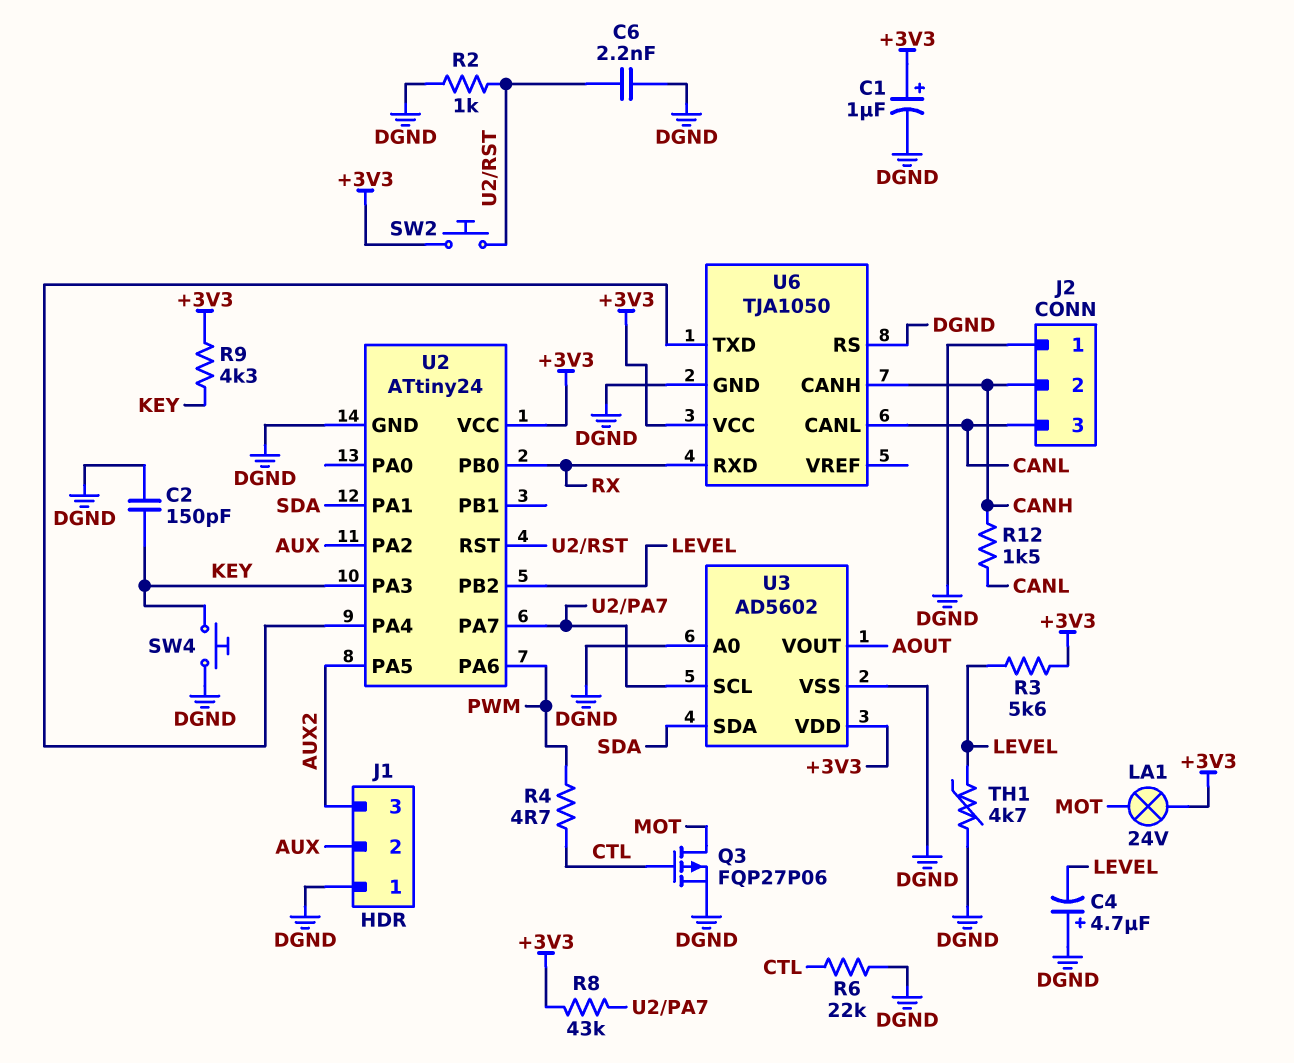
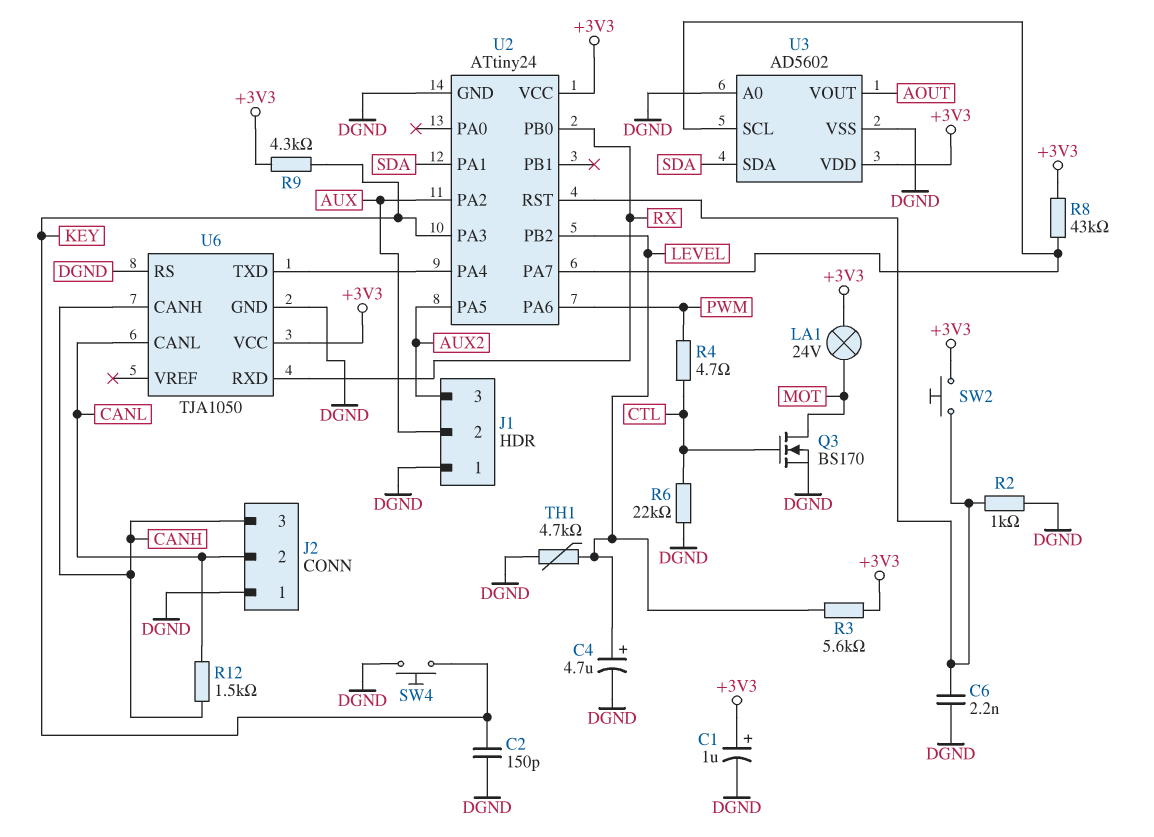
C4: 4.7uF (plus DGND, minus LEVEL) -> 4.7uF (plus LEVEL, minus DGND)
J2 pin 2: CANH -> CANL
J2 pin 3: CANL -> CANH
Q3: PMOS FQP27P06 (G CTL, D MOT, S DGND) -> NMOS BS170 (G CTL, D MOT, S DGND)

